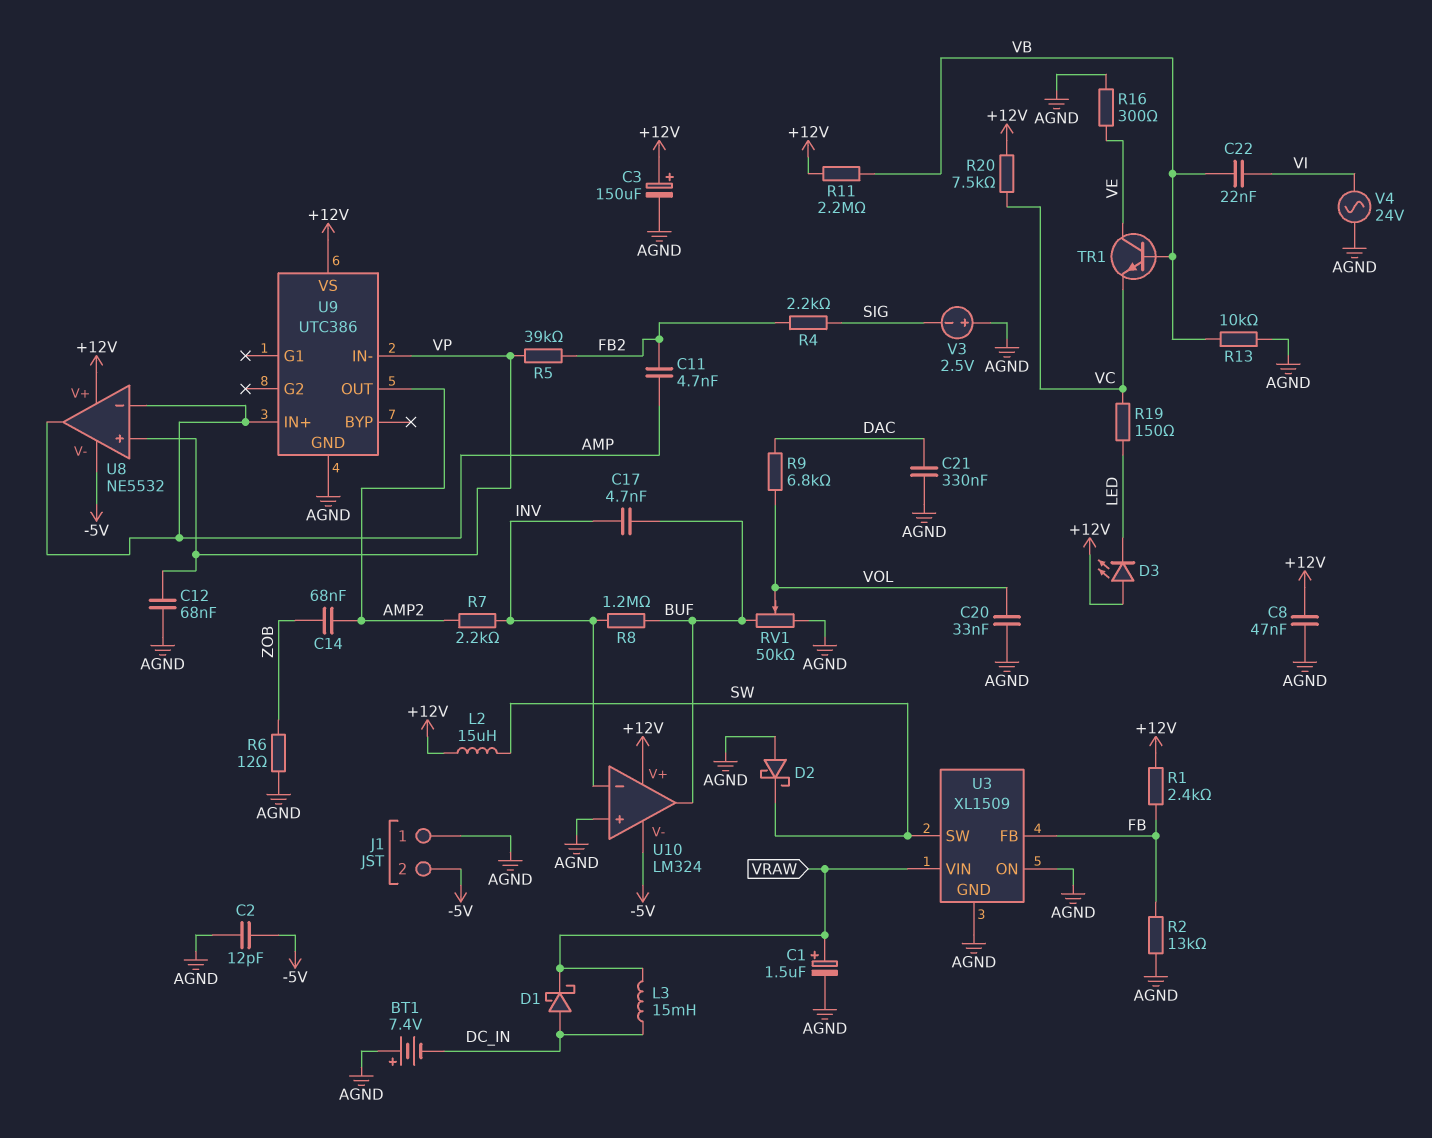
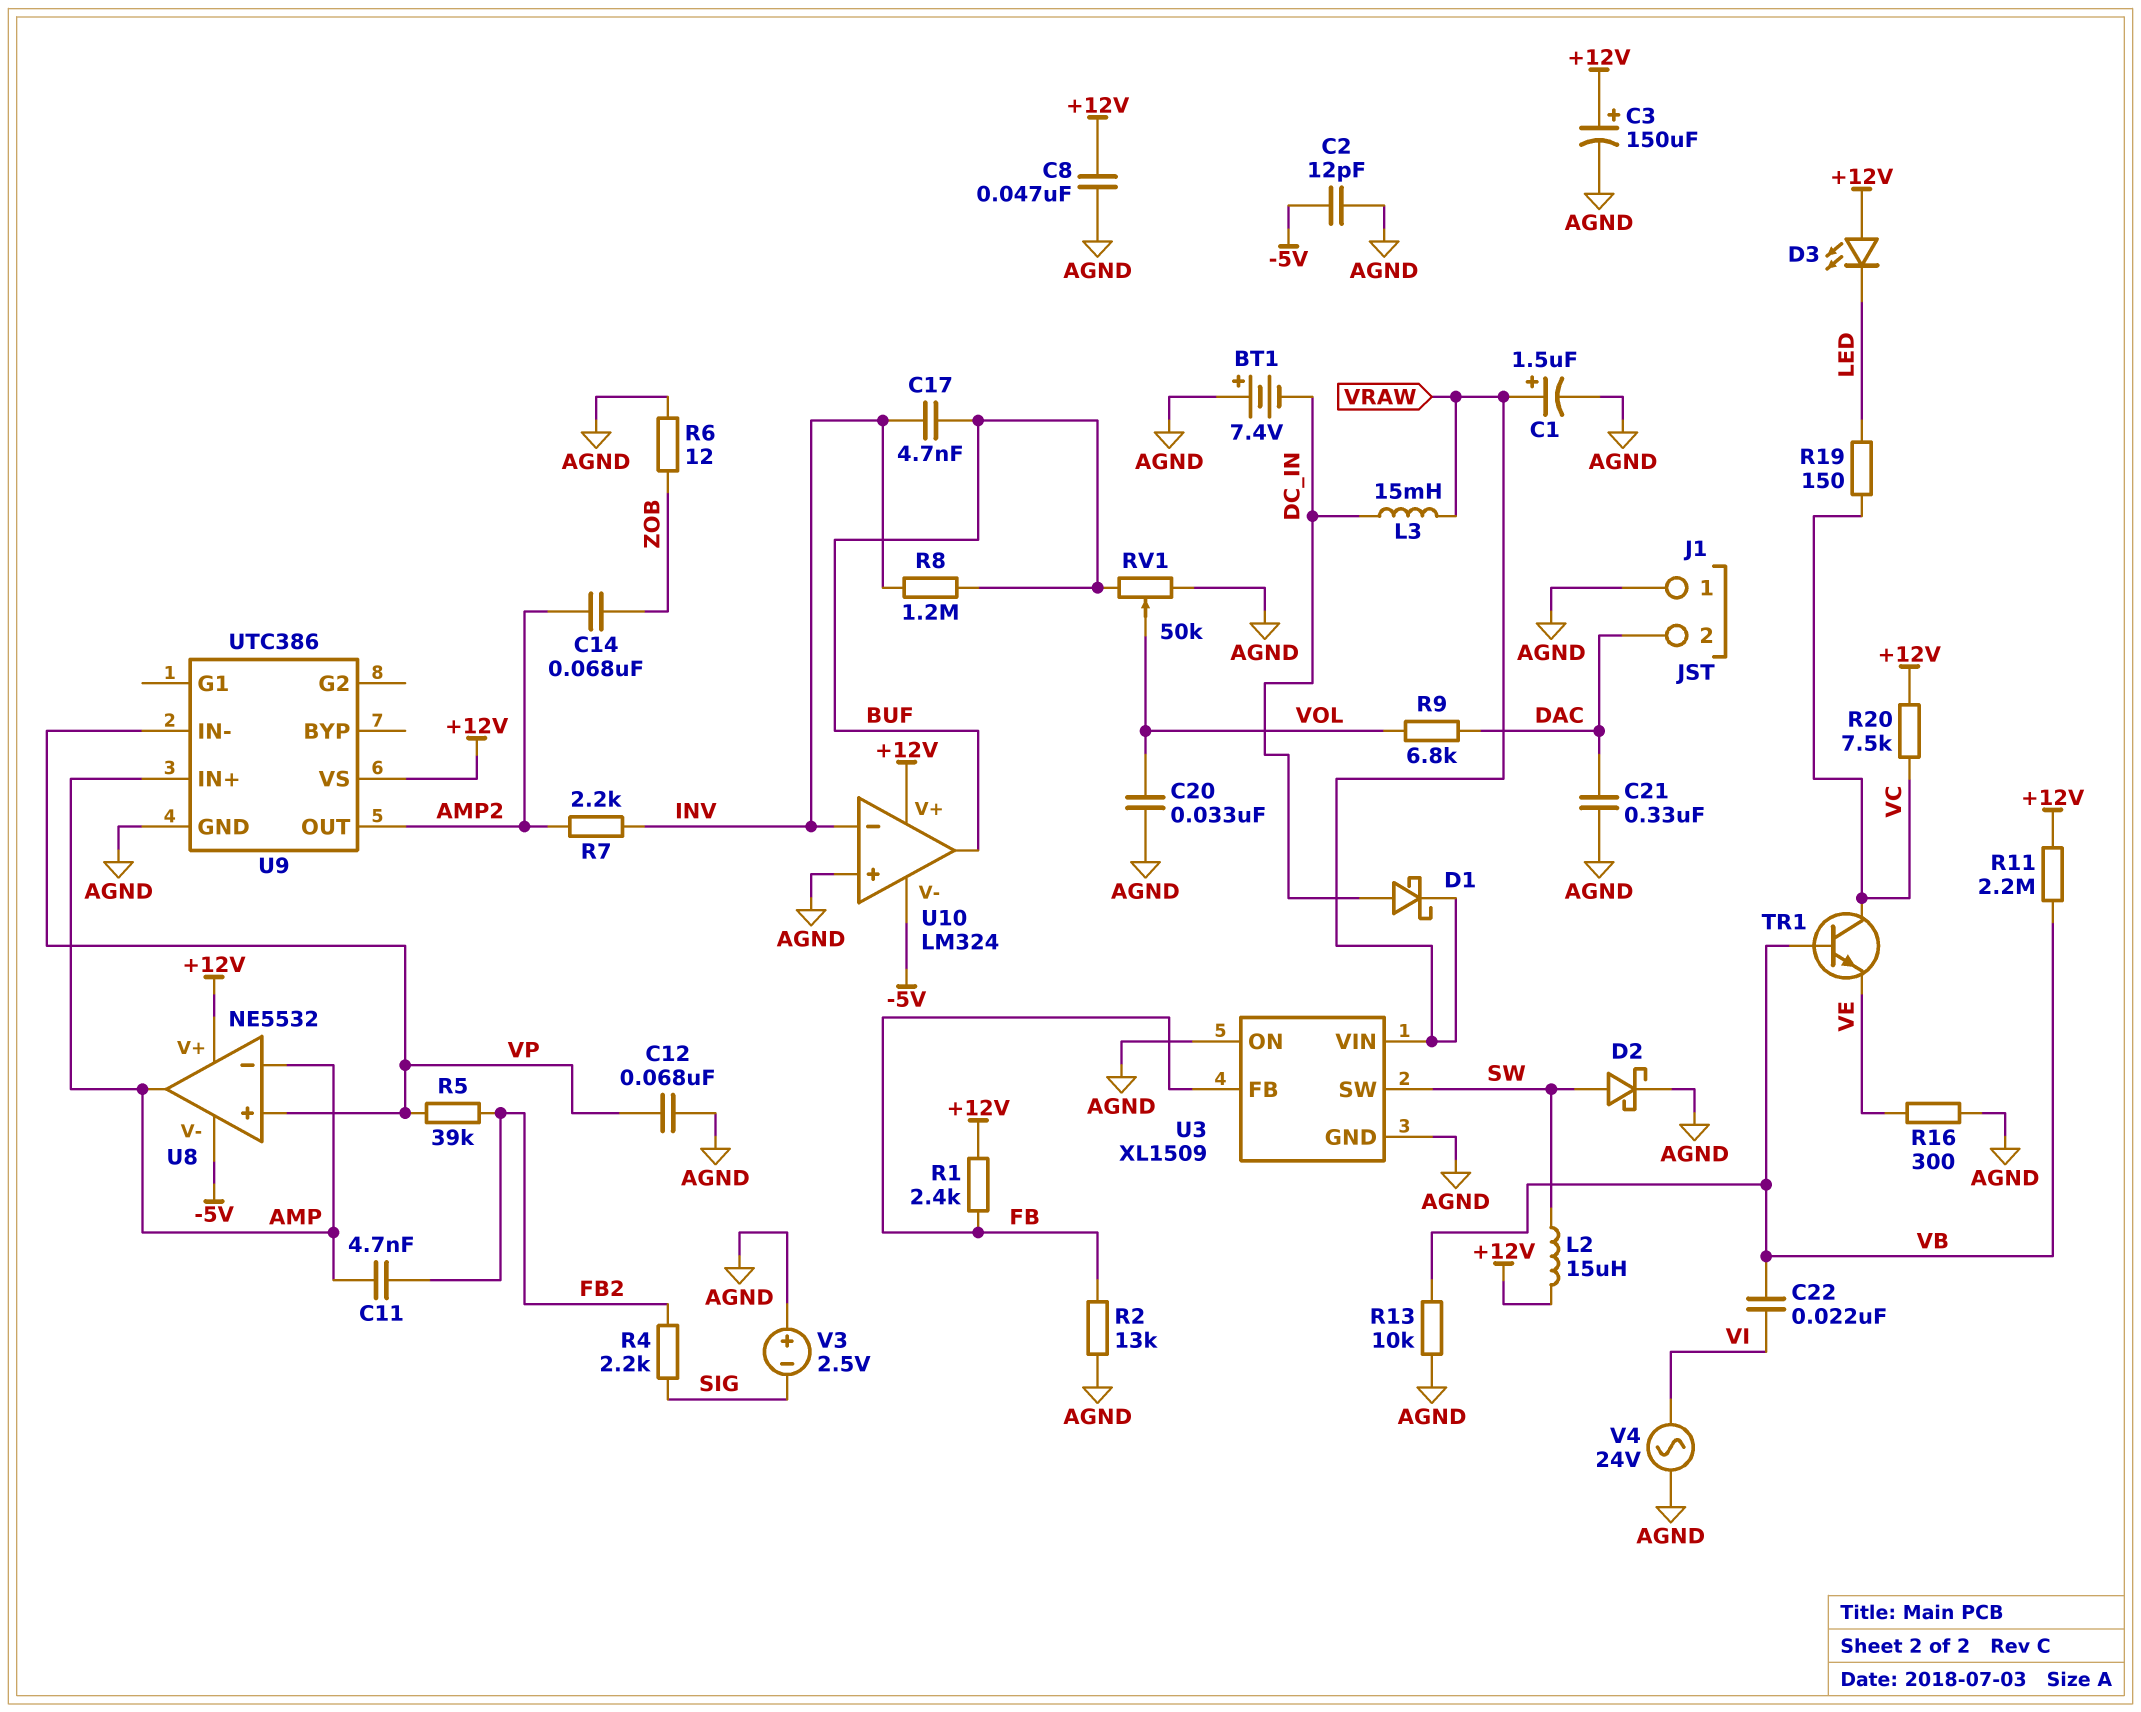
D2: schottky (A AGND, K SW) -> schottky (A SW, K AGND)
J1 pin 2: -5V -> DAC
TR1: NPN (B VB, C VE, E VC) -> NPN (B VB, C VC, E VE)

